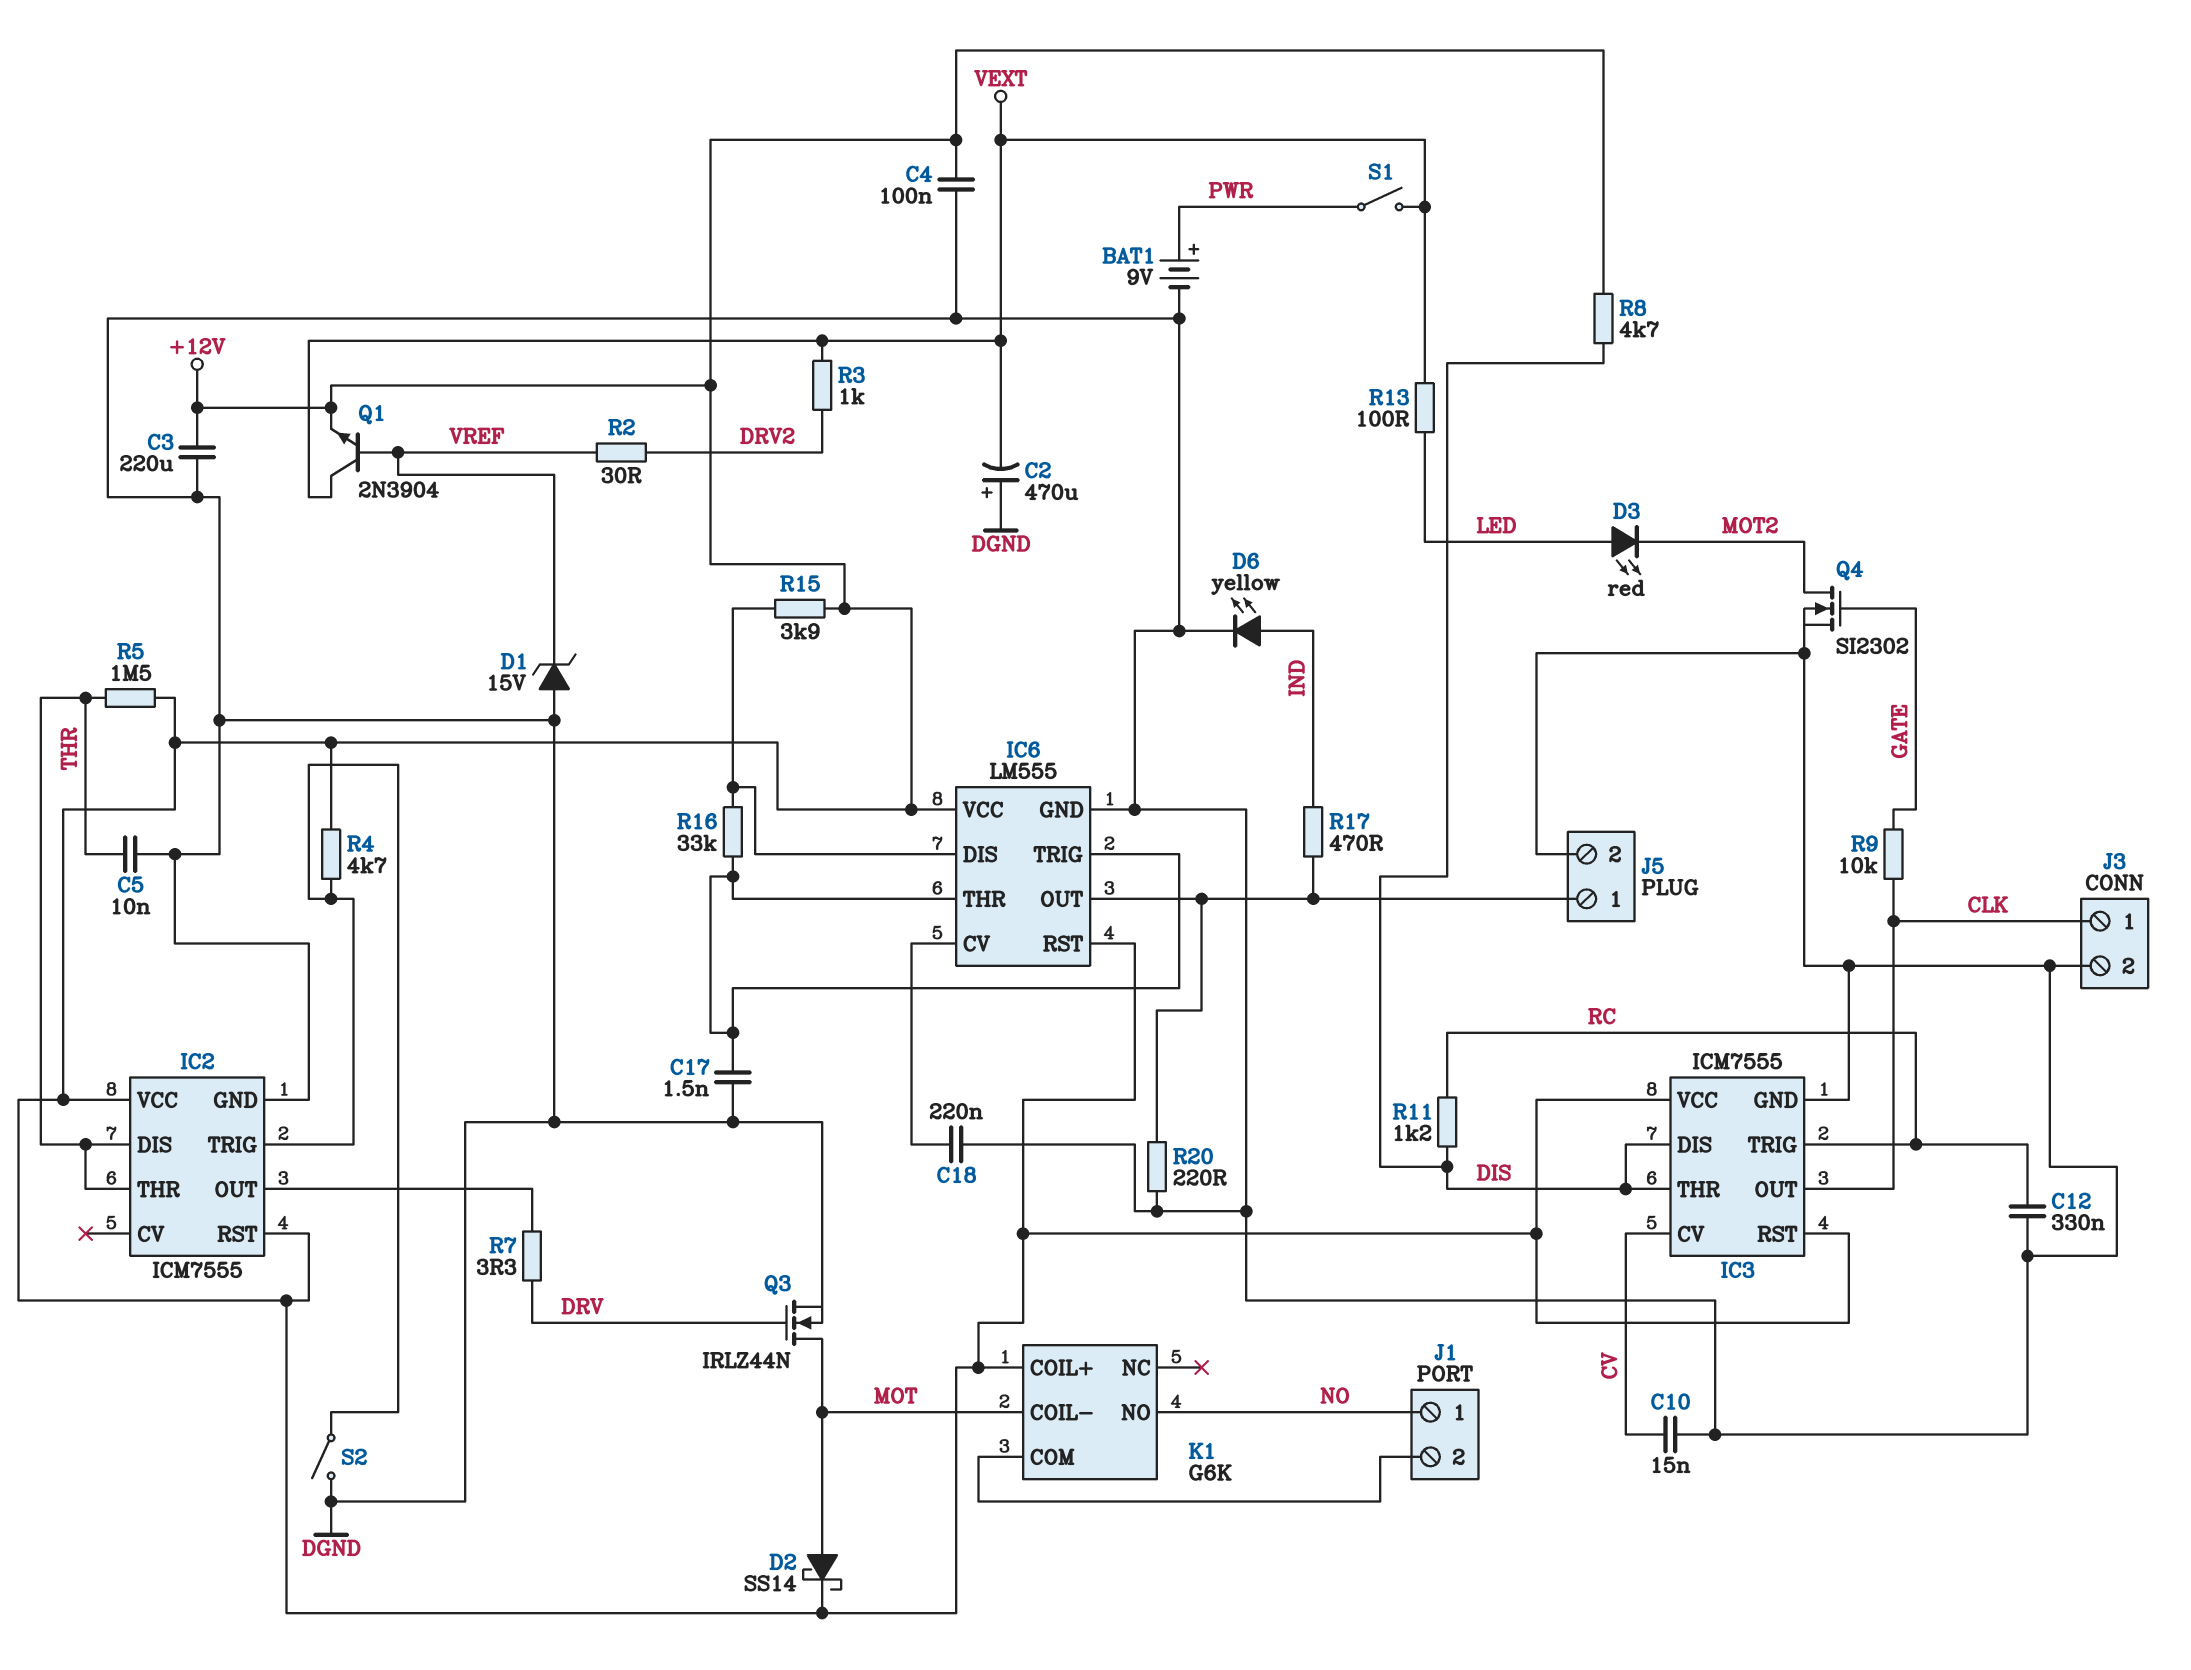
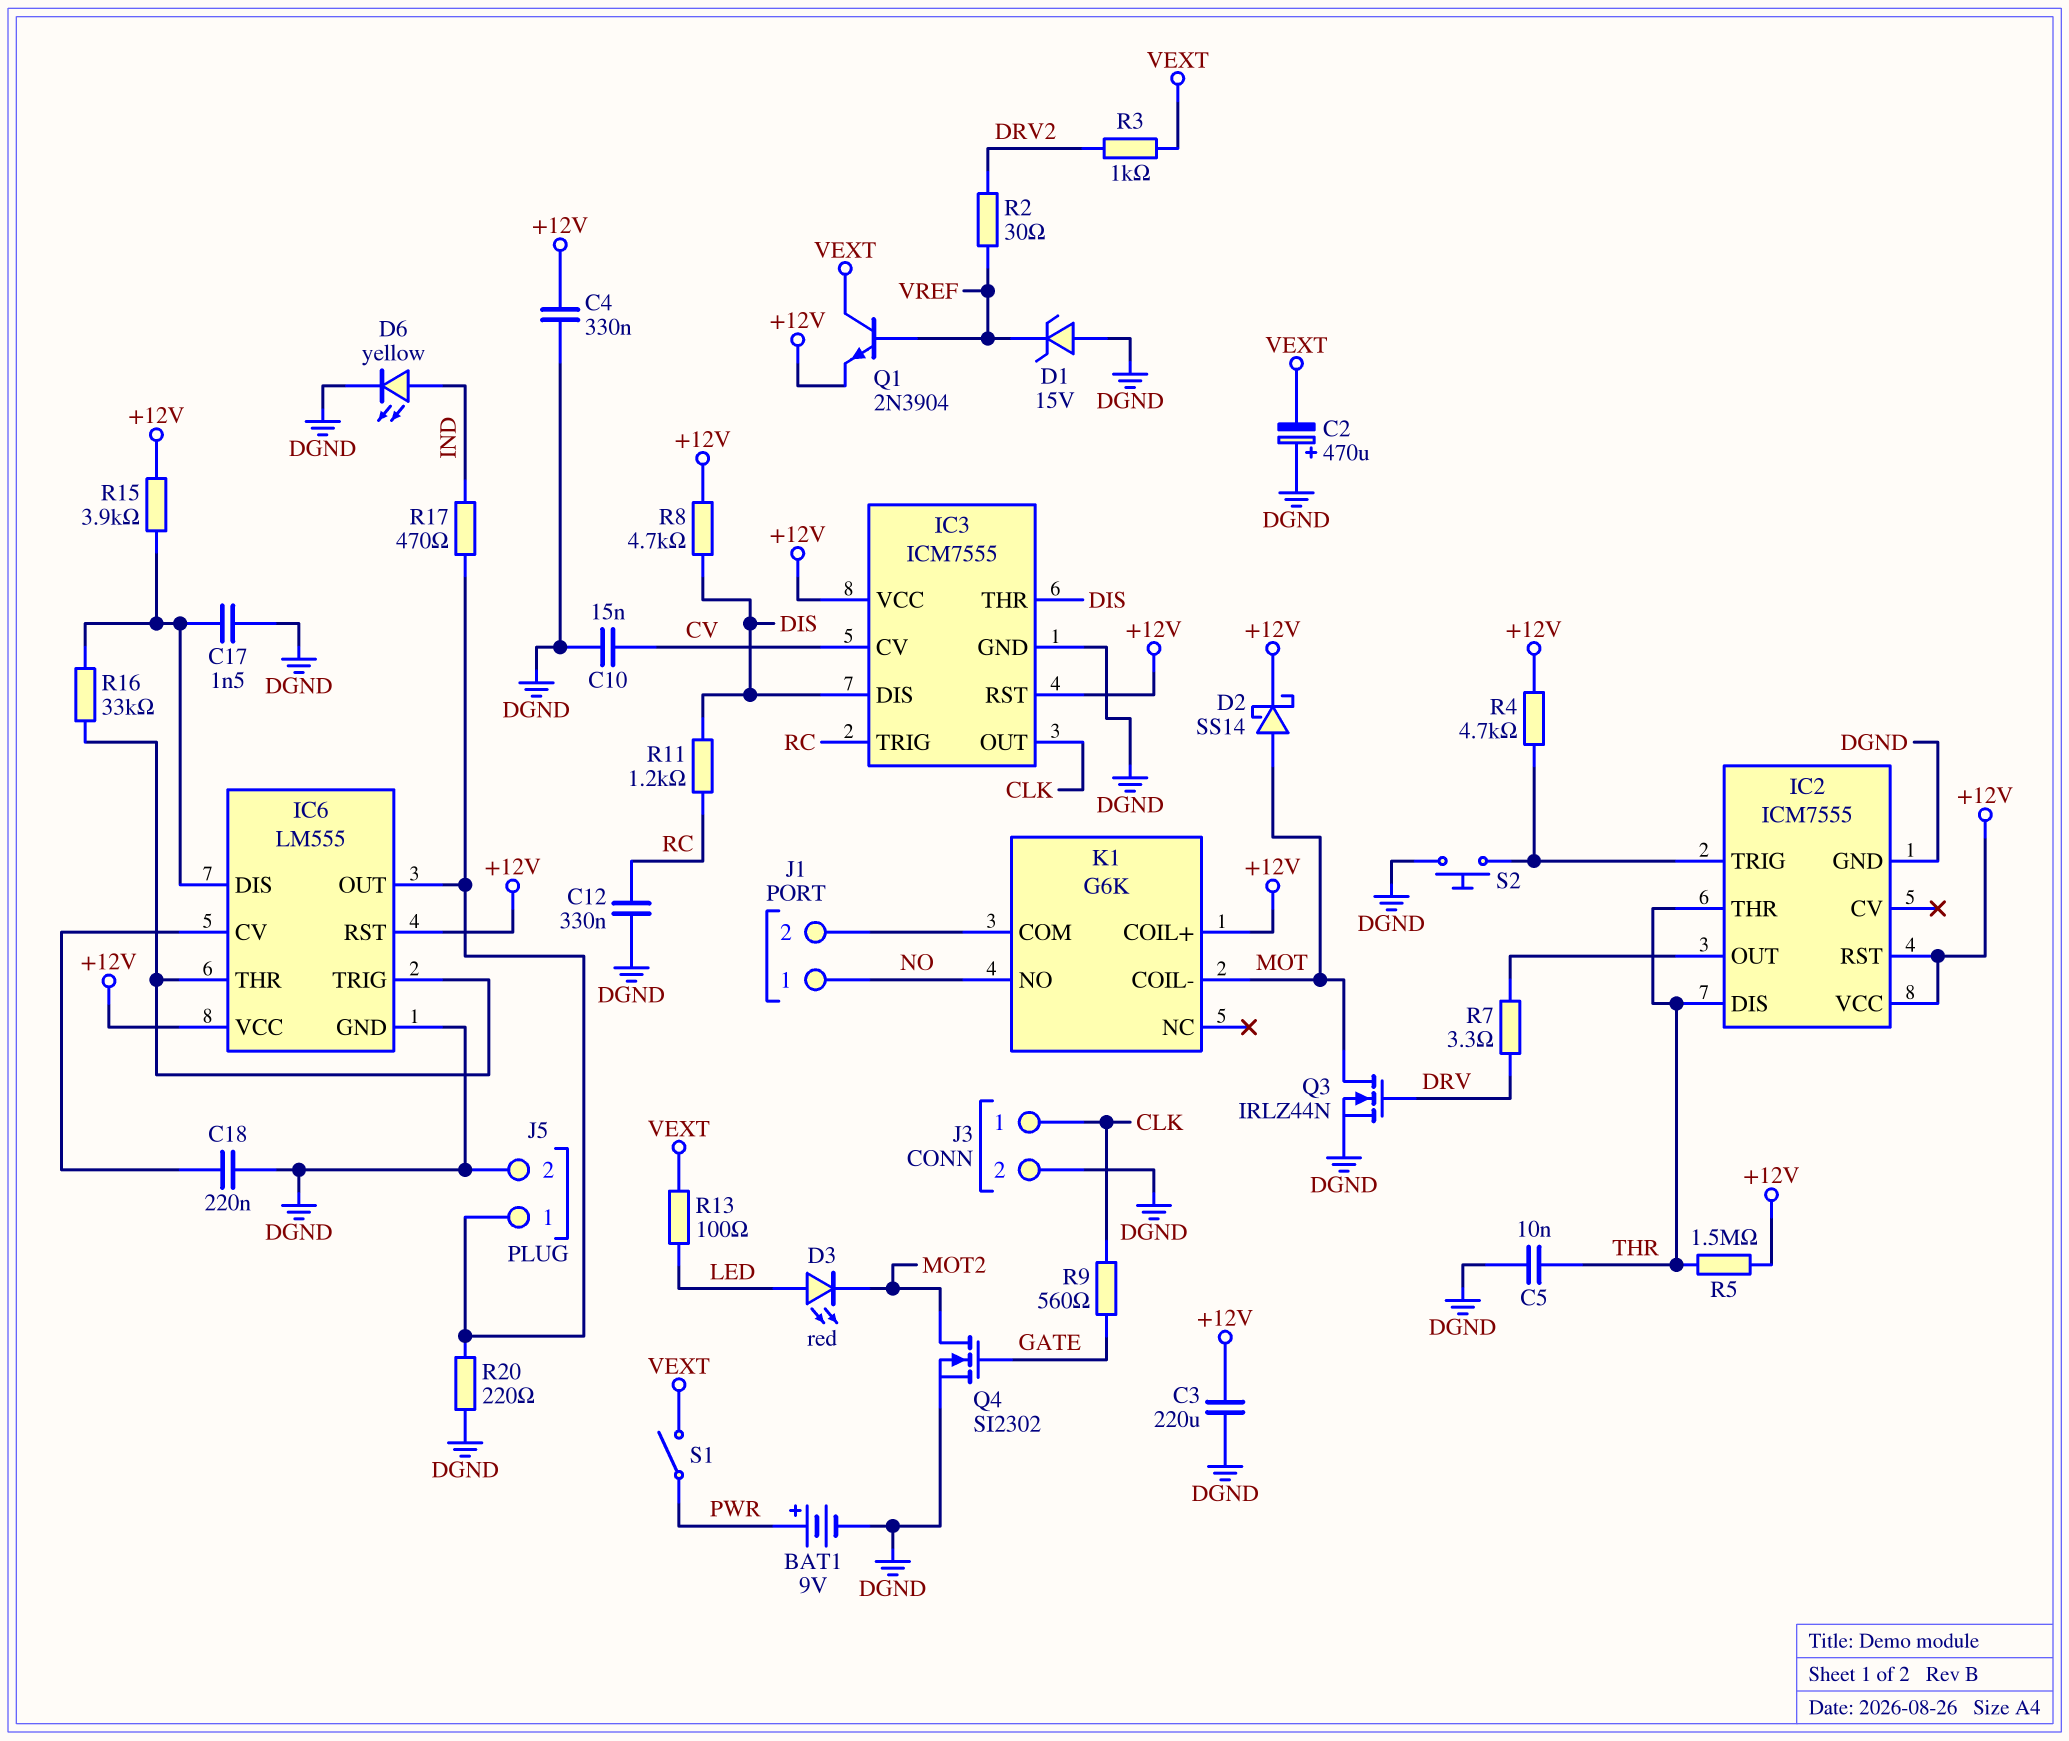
C4: 100nF (+12V, DGND) -> 330nF (+12V, DGND)
C17: 1.5nF (DGND, IC6/THR) -> 1.5nF (DGND, IC6/DIS)
R9: 10k (CLK, GATE) -> 560 (CLK, GATE)
S2: switch (DGND, IC2/TRIG) -> button (DGND, IC2/TRIG)

